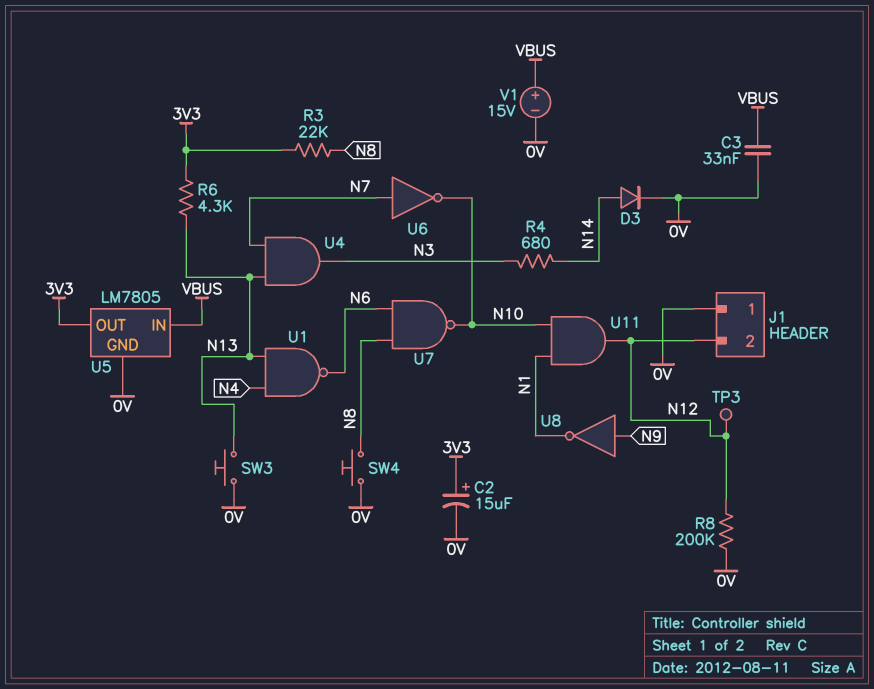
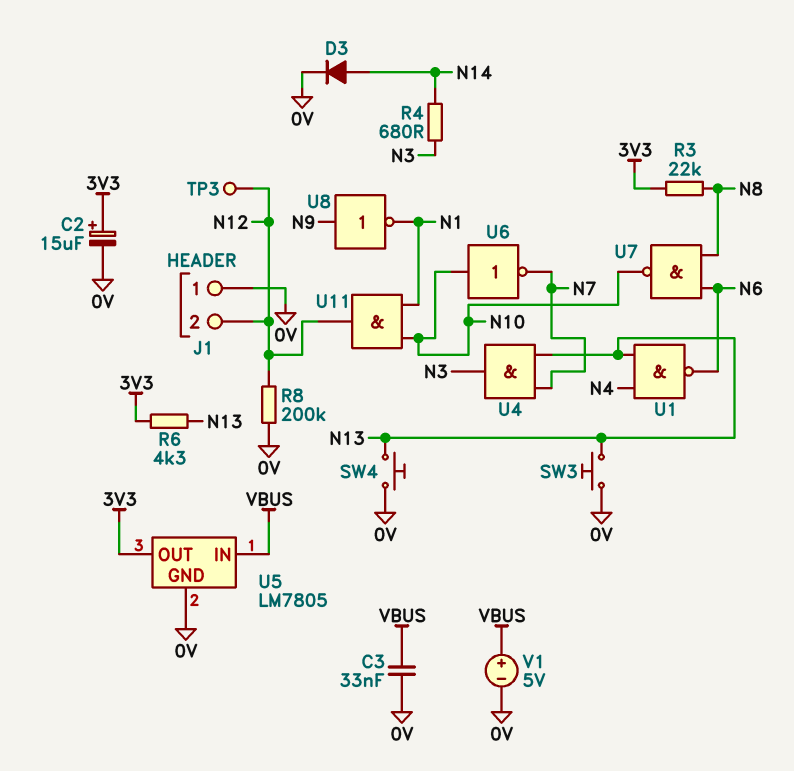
SW4: button (0V, N8) -> button (0V, N13)
U6: NOT (in N7, out N10) -> NOT (in N10, out N7)
V1: 15V (plus VBUS, minus 0V) -> 5V (plus VBUS, minus 0V)

